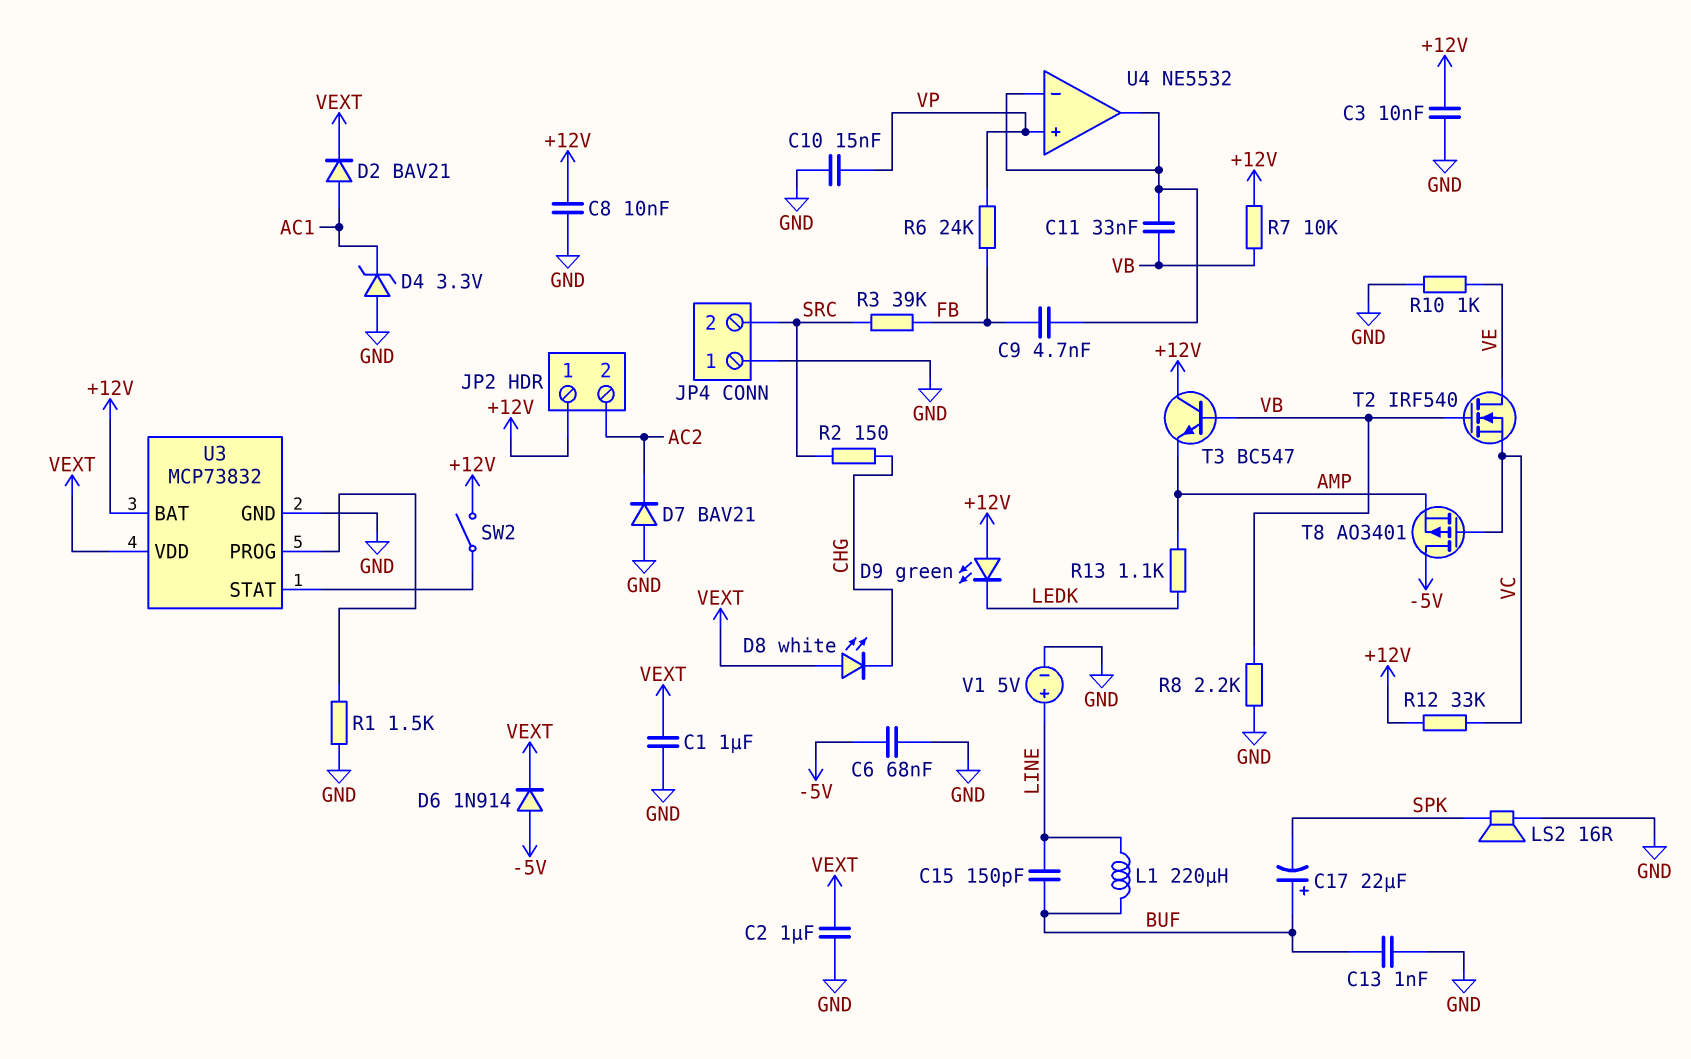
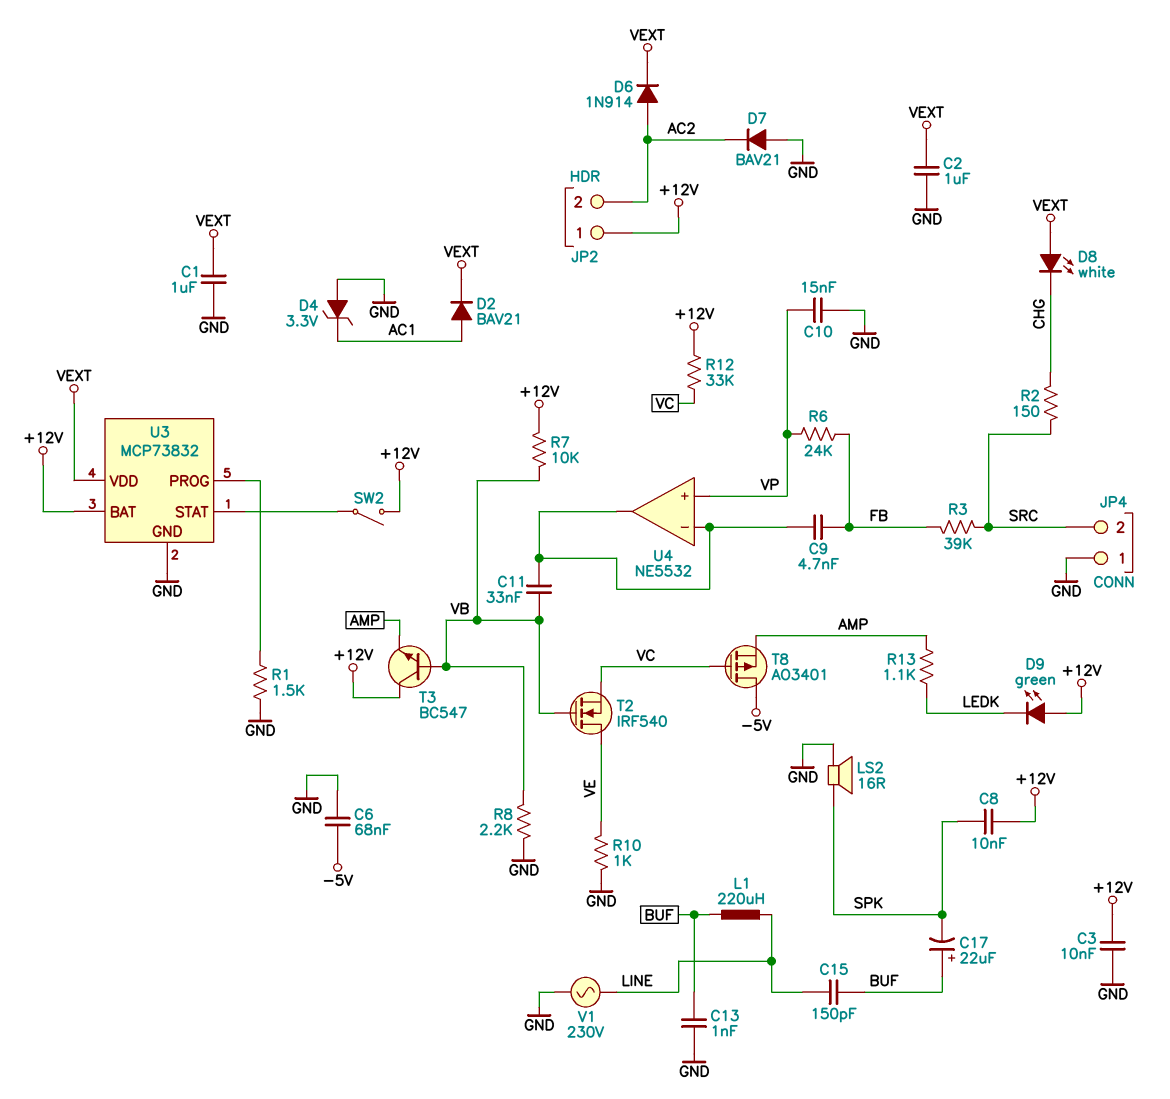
C8: 10nF (+12V, GND) -> 10nF (+12V, SPK)
D6: diode 1N914 (A -5V, K VEXT) -> diode 1N914 (A AC2, K VEXT)
V1: 5V (plus LINE, minus GND) -> AC 230V (GND, LINE)

